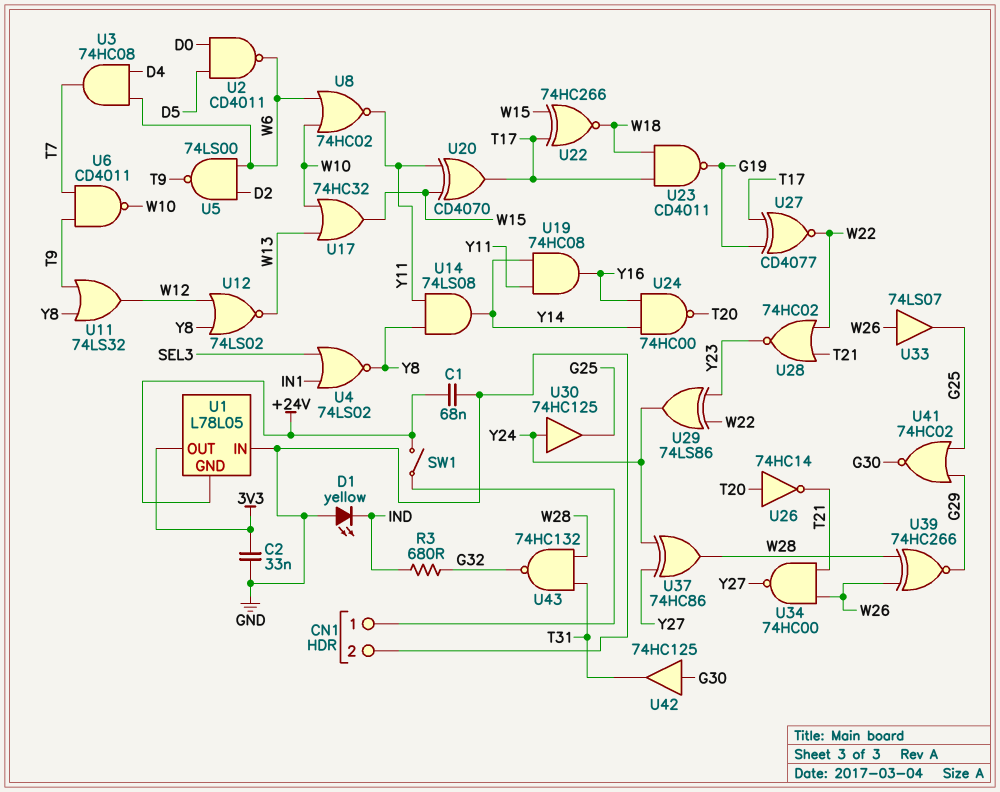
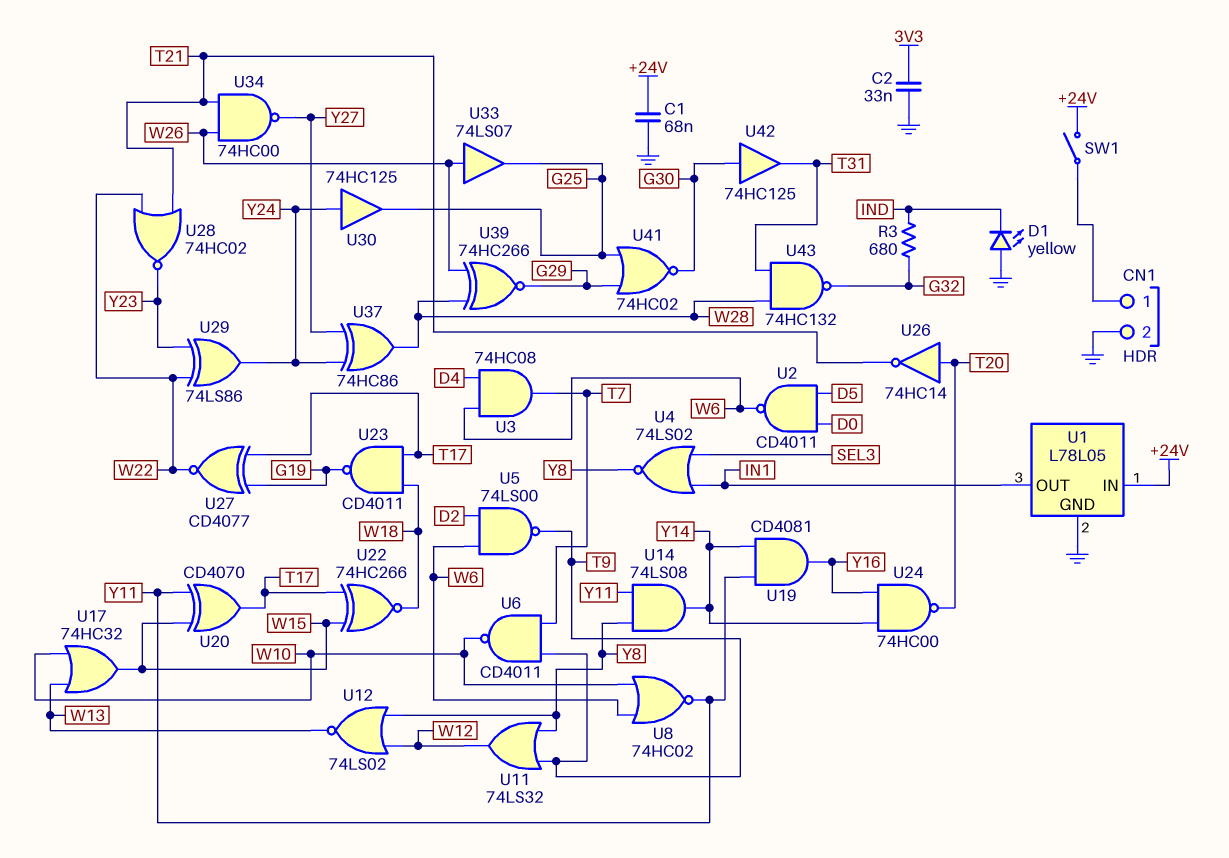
U1 pin GND: +24V -> GND
U1 pin IN: GND -> +24V
U1 pin OUT: 3V3 -> IN1
U19: AND 74HC08 (in Y11, in Y14, out Y16) -> AND CD4081 (in Y11, in Y14, out Y16)

